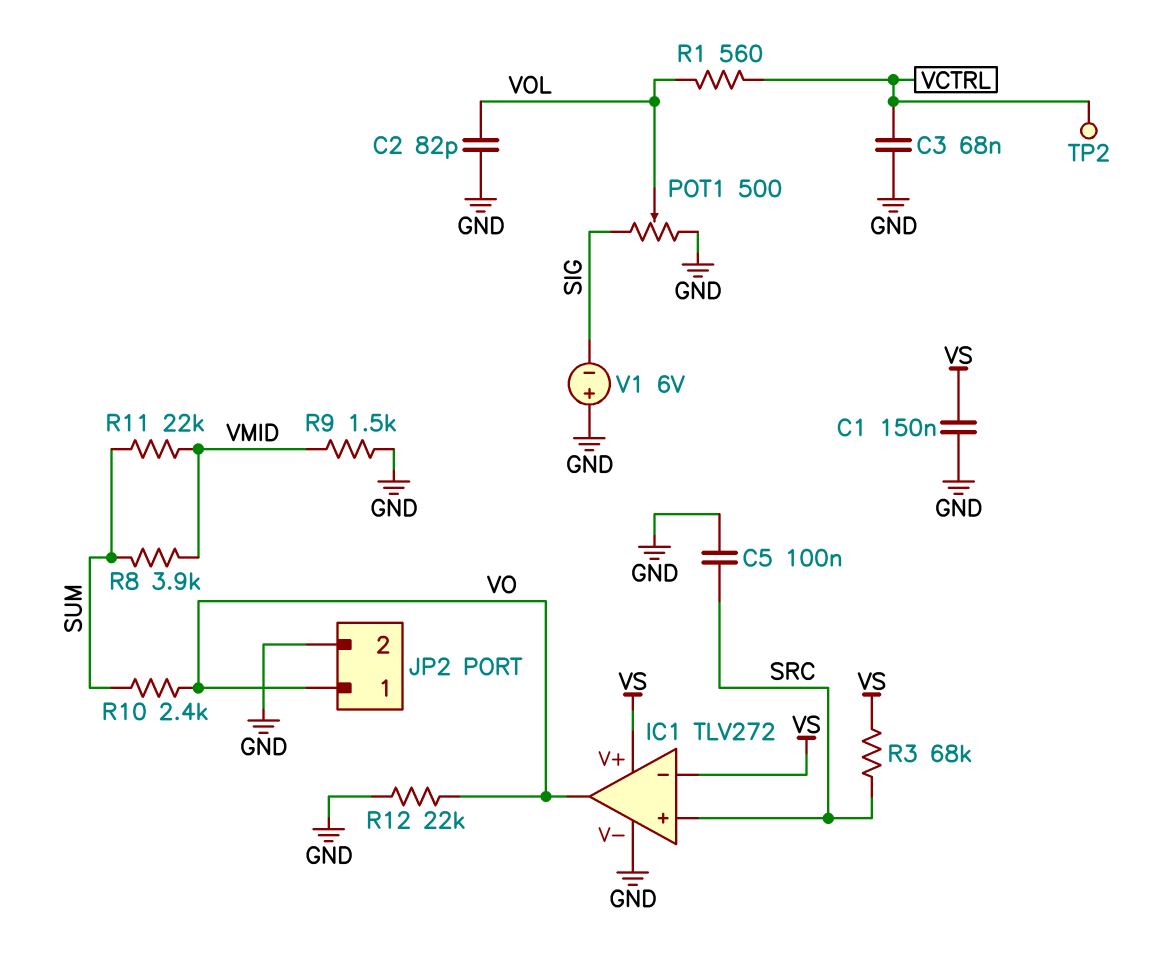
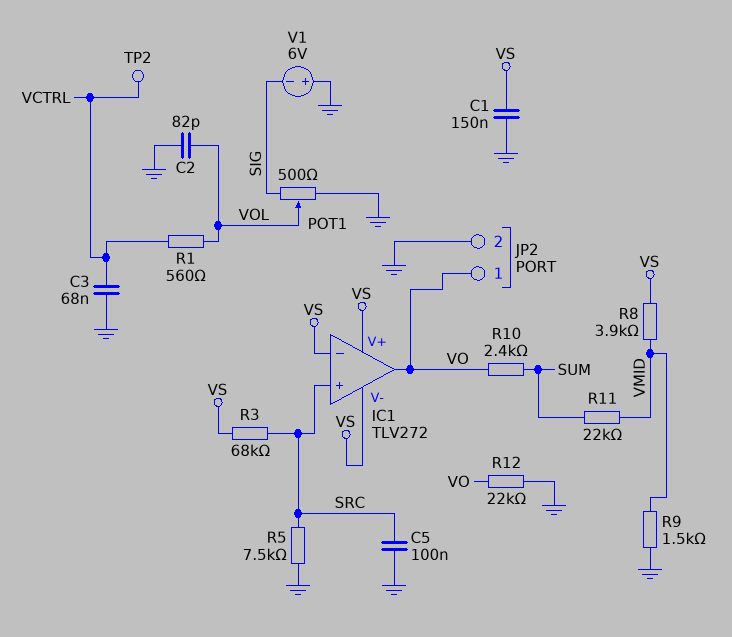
IC1 pin V-: GND -> VS
R5: none -> 7.5k (GND, SRC)
R8: 3.9k (SUM, VMID) -> 3.9k (VMID, VS)

